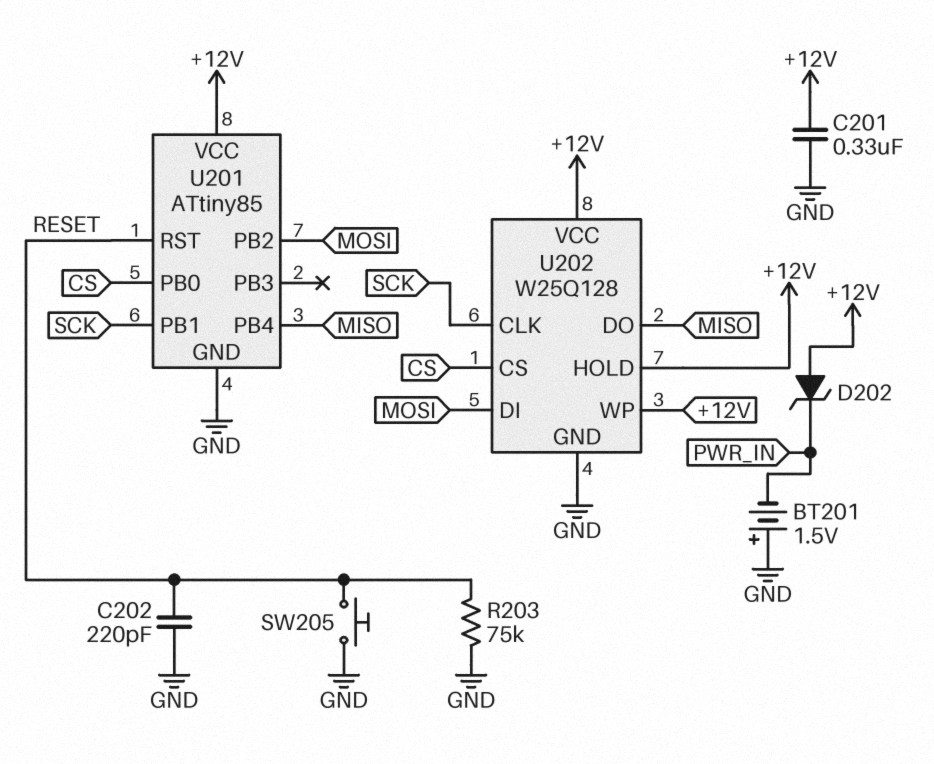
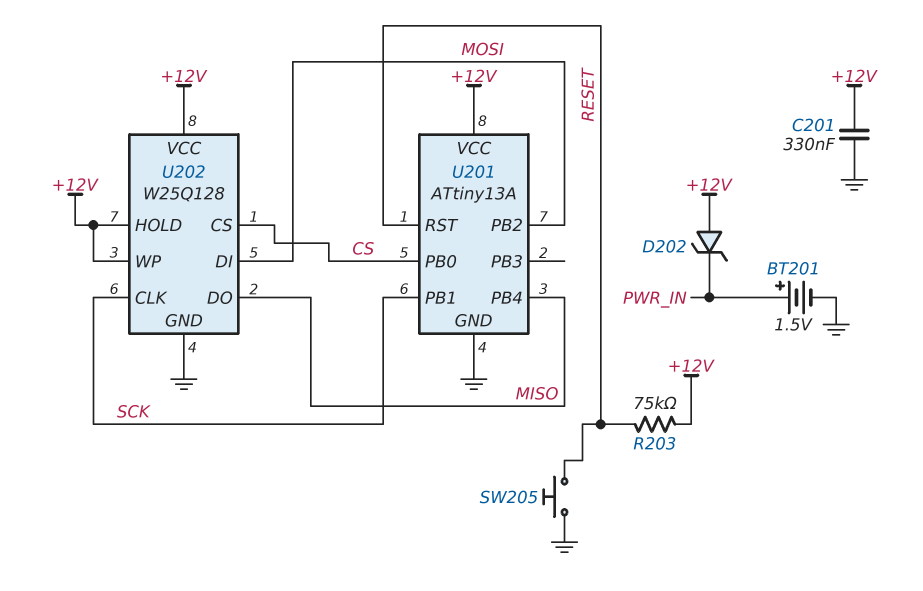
BT201: 1.5V (plus GND, minus PWR_IN) -> 1.5V (plus PWR_IN, minus GND)
C202: 220pF (GND, RESET) -> none
R203: 75k (GND, RESET) -> 75k (+12V, RESET)
U201: ATtiny85 -> ATtiny13A

